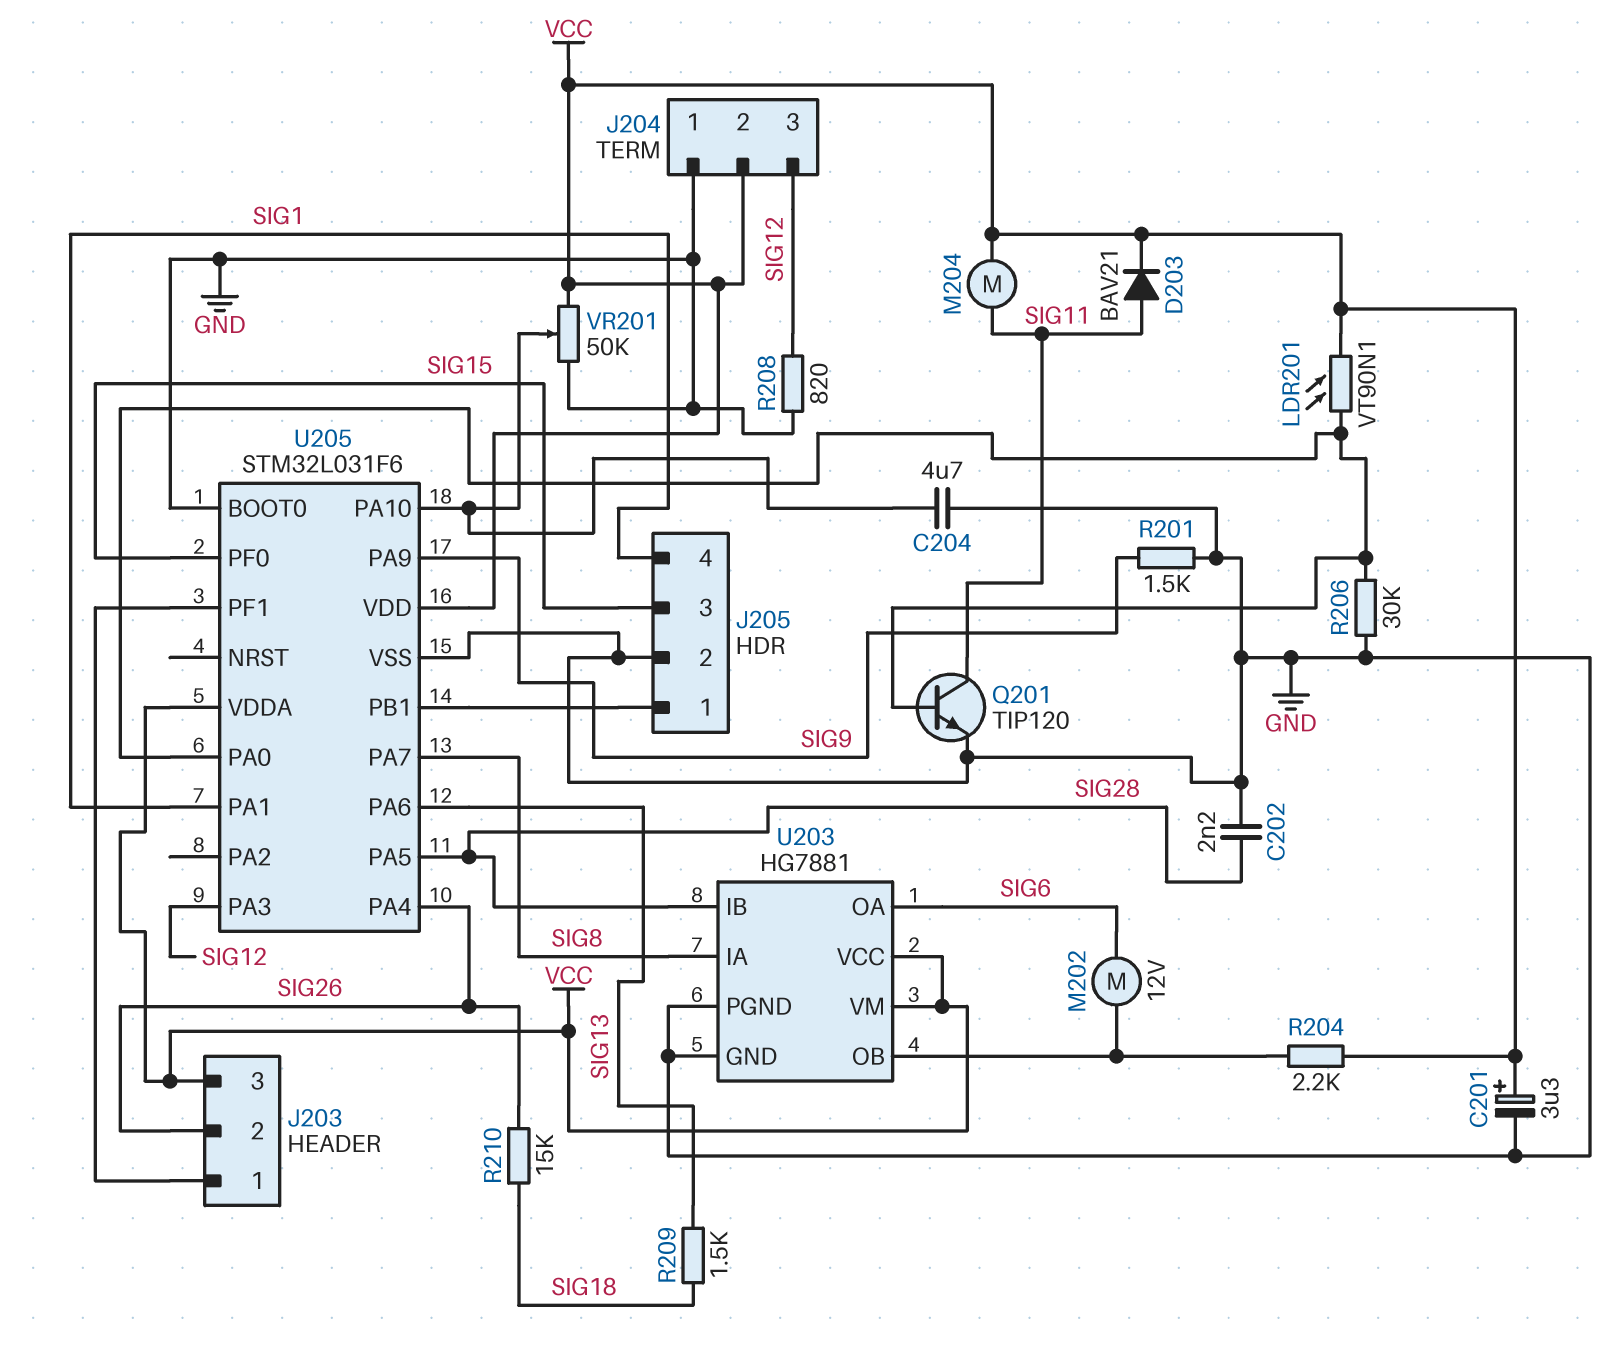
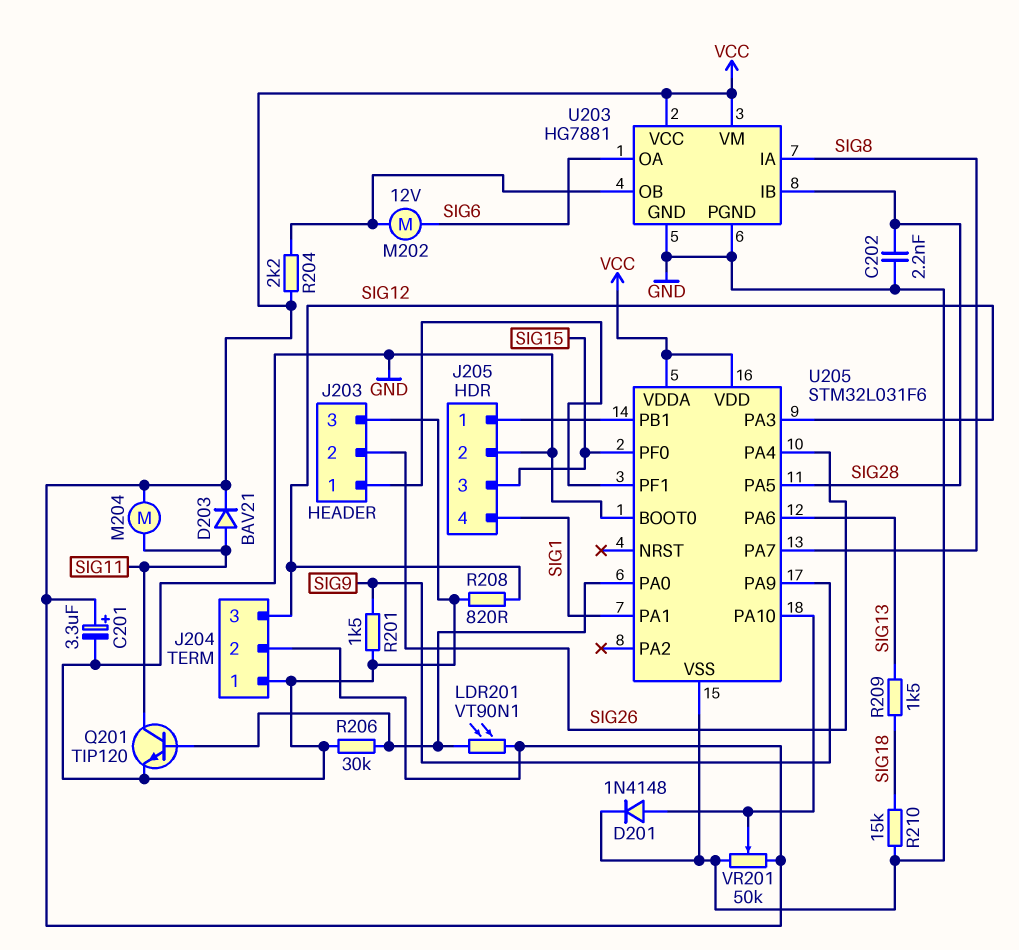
C204: 4.7uF (GND, U205/PA10) -> none
D201: none -> diode 1N4148 (A U205/PA10, K GND)
J203 pin 3: VCC -> GND
R210: 15k (SIG18, SIG26) -> 15k (GND, SIG18)

